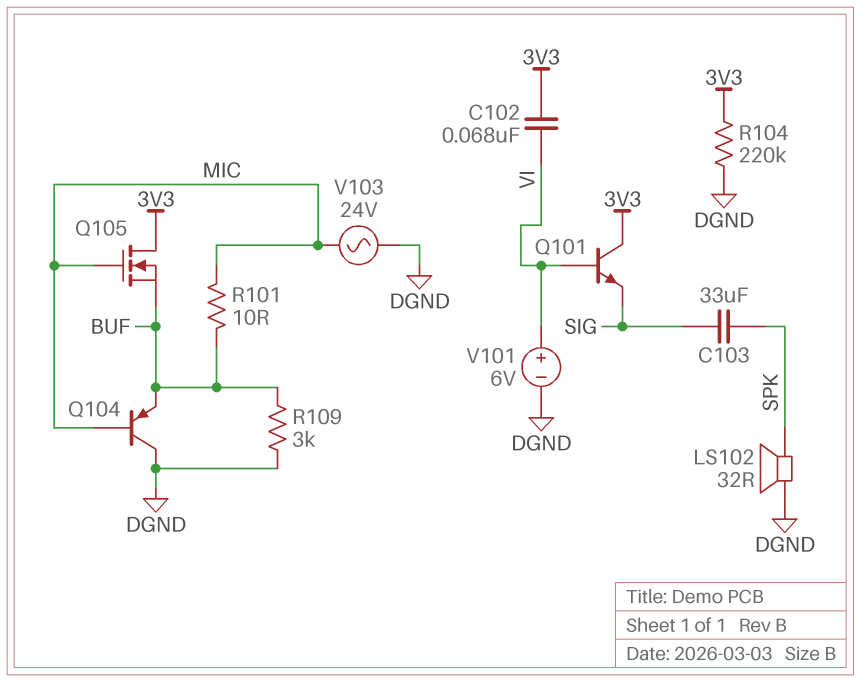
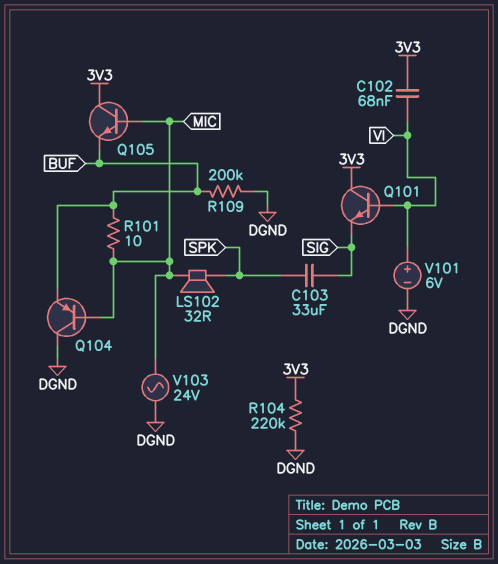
LS102: speaker 32R (DGND, SPK) -> speaker 32R (MIC, SPK)
Q105: NMOS (G MIC, D 3V3, S BUF) -> NPN (B MIC, C 3V3, E BUF)
R109: 3k (BUF, DGND) -> 200k (BUF, DGND)

